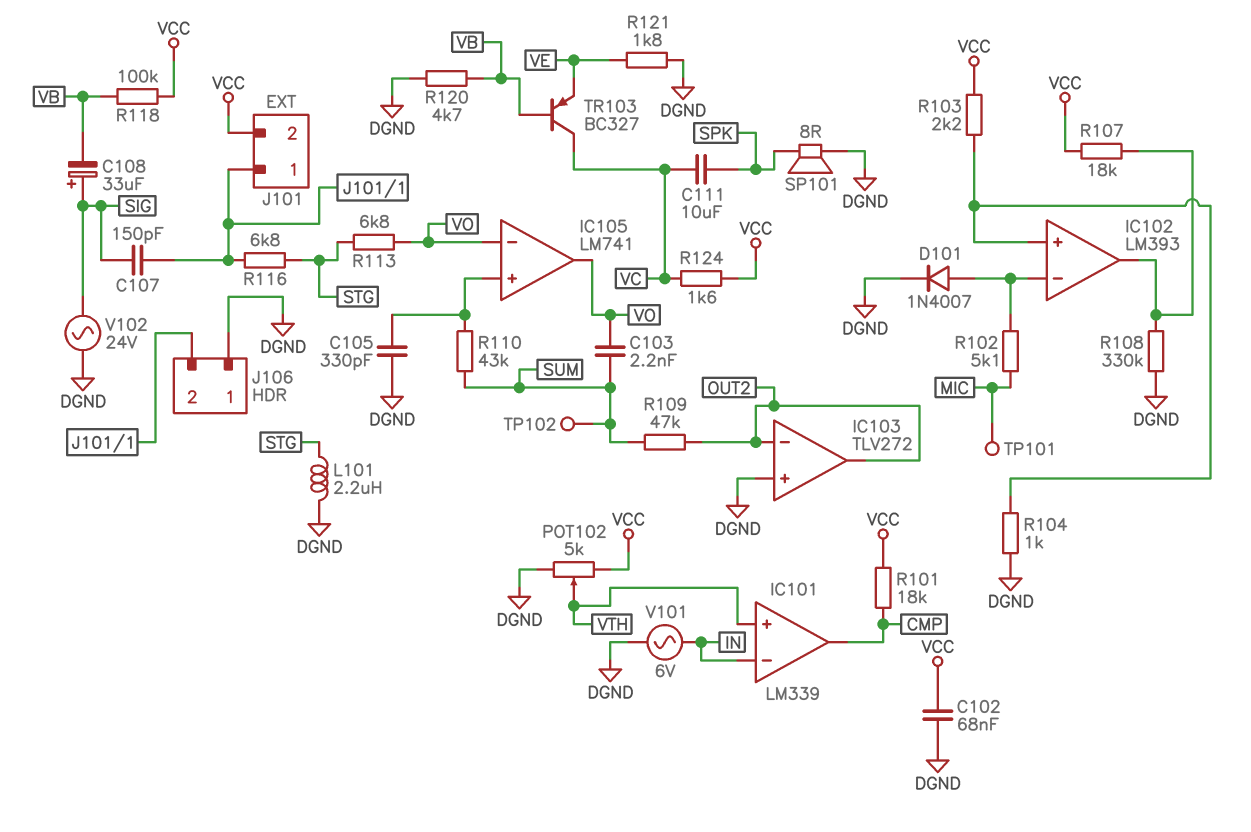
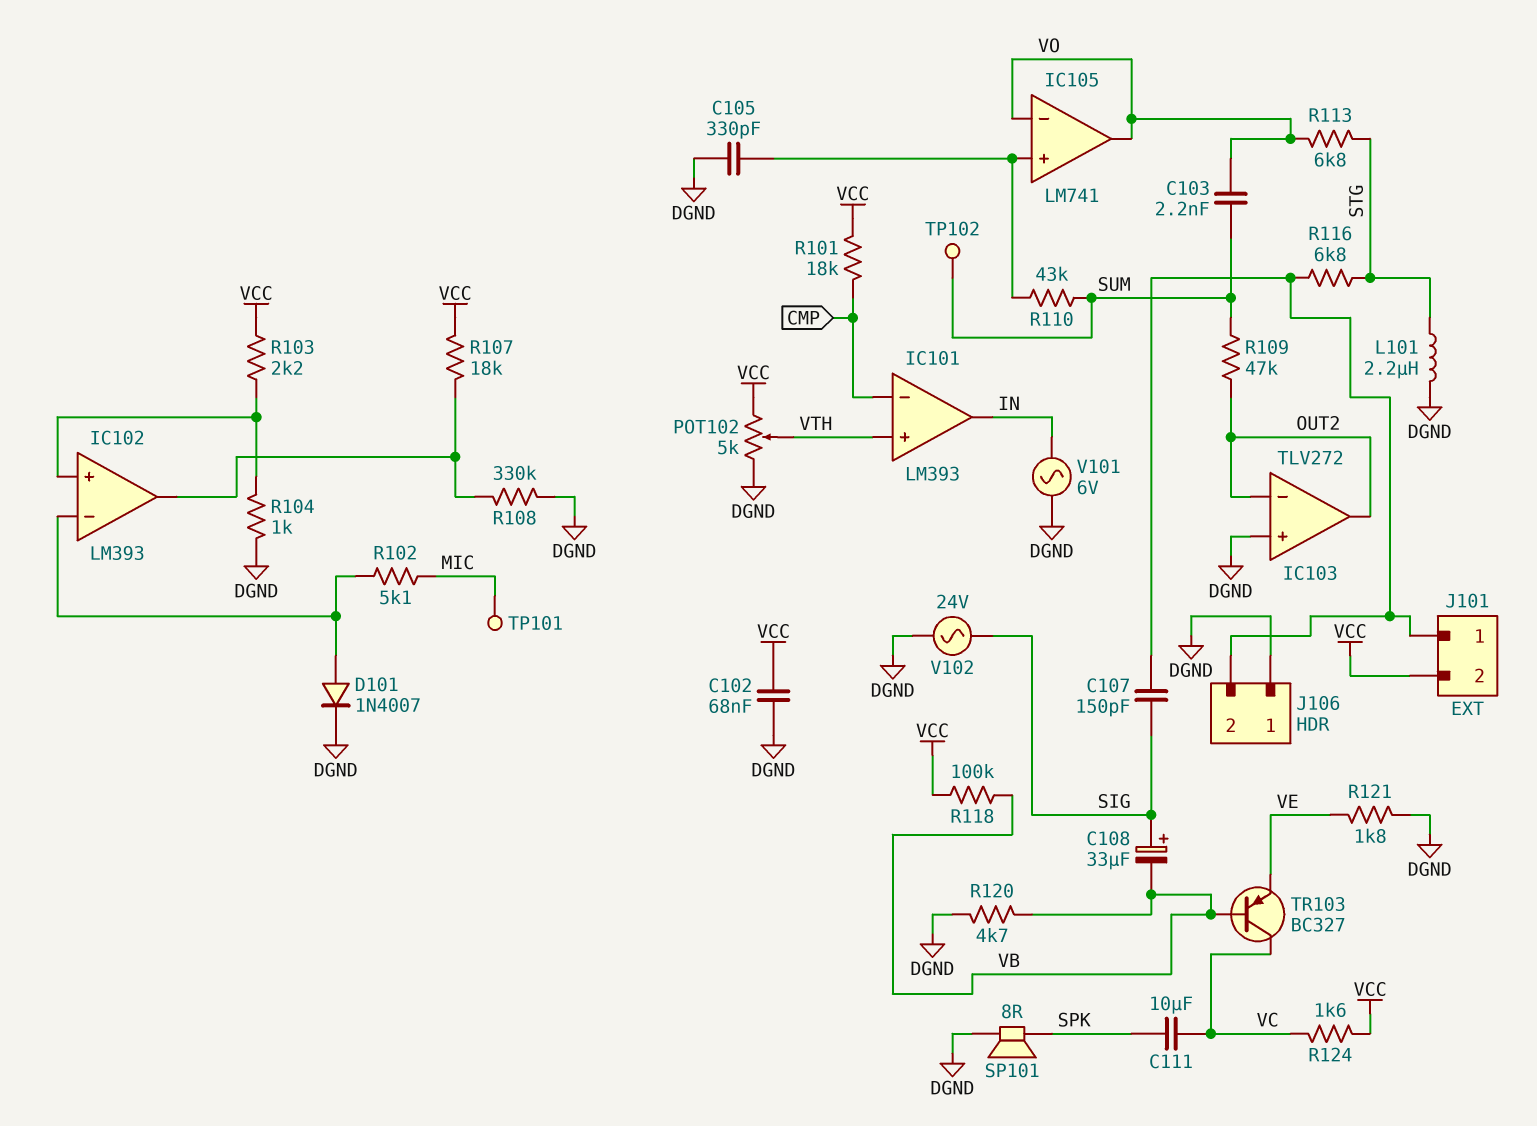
IC101: LM339 -> LM393
IC101 pin in-: IN -> CMP
IC101 pin out: CMP -> IN

